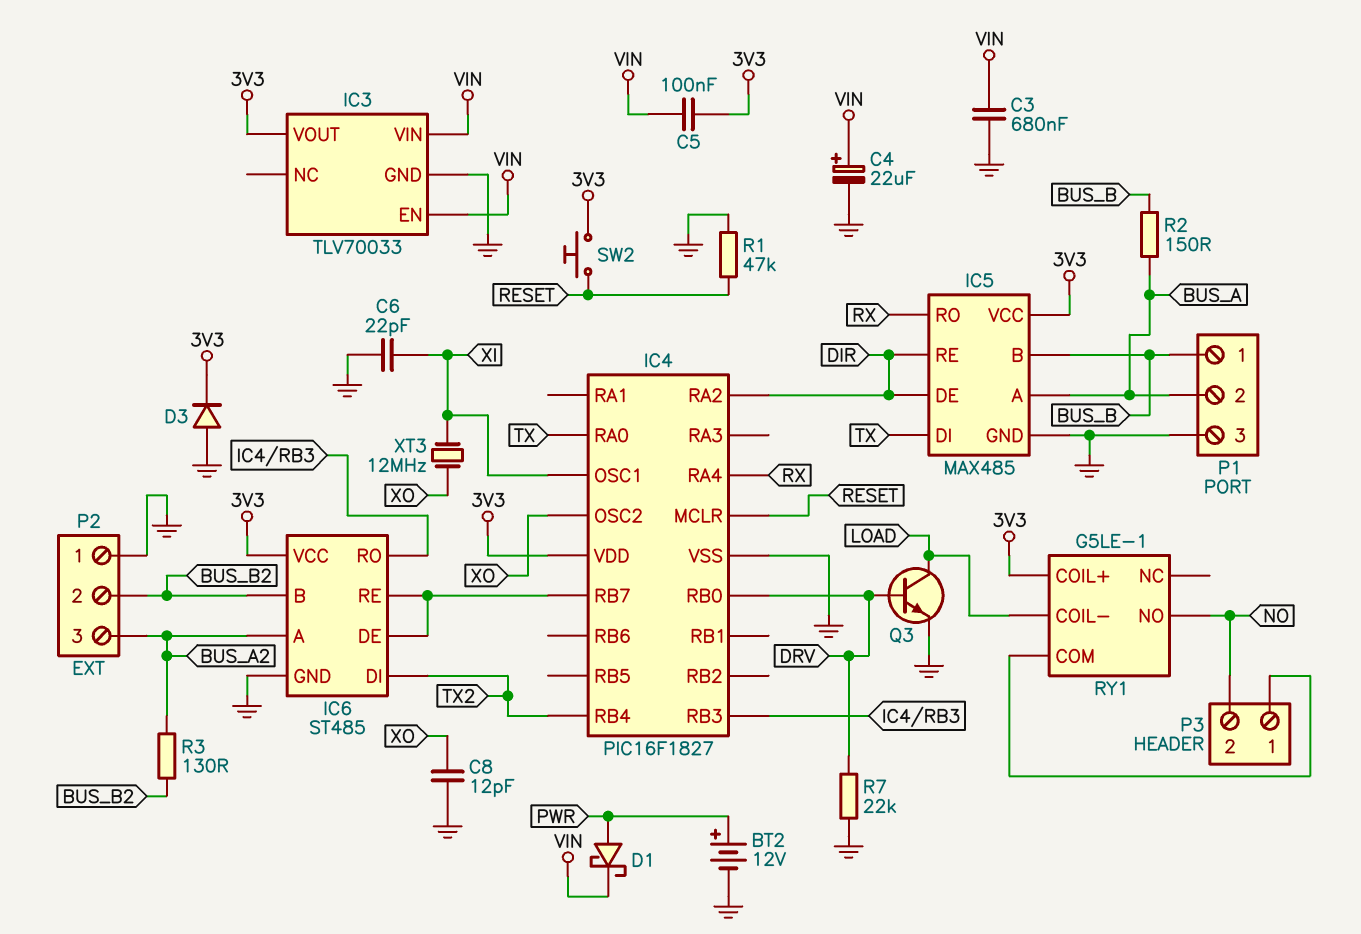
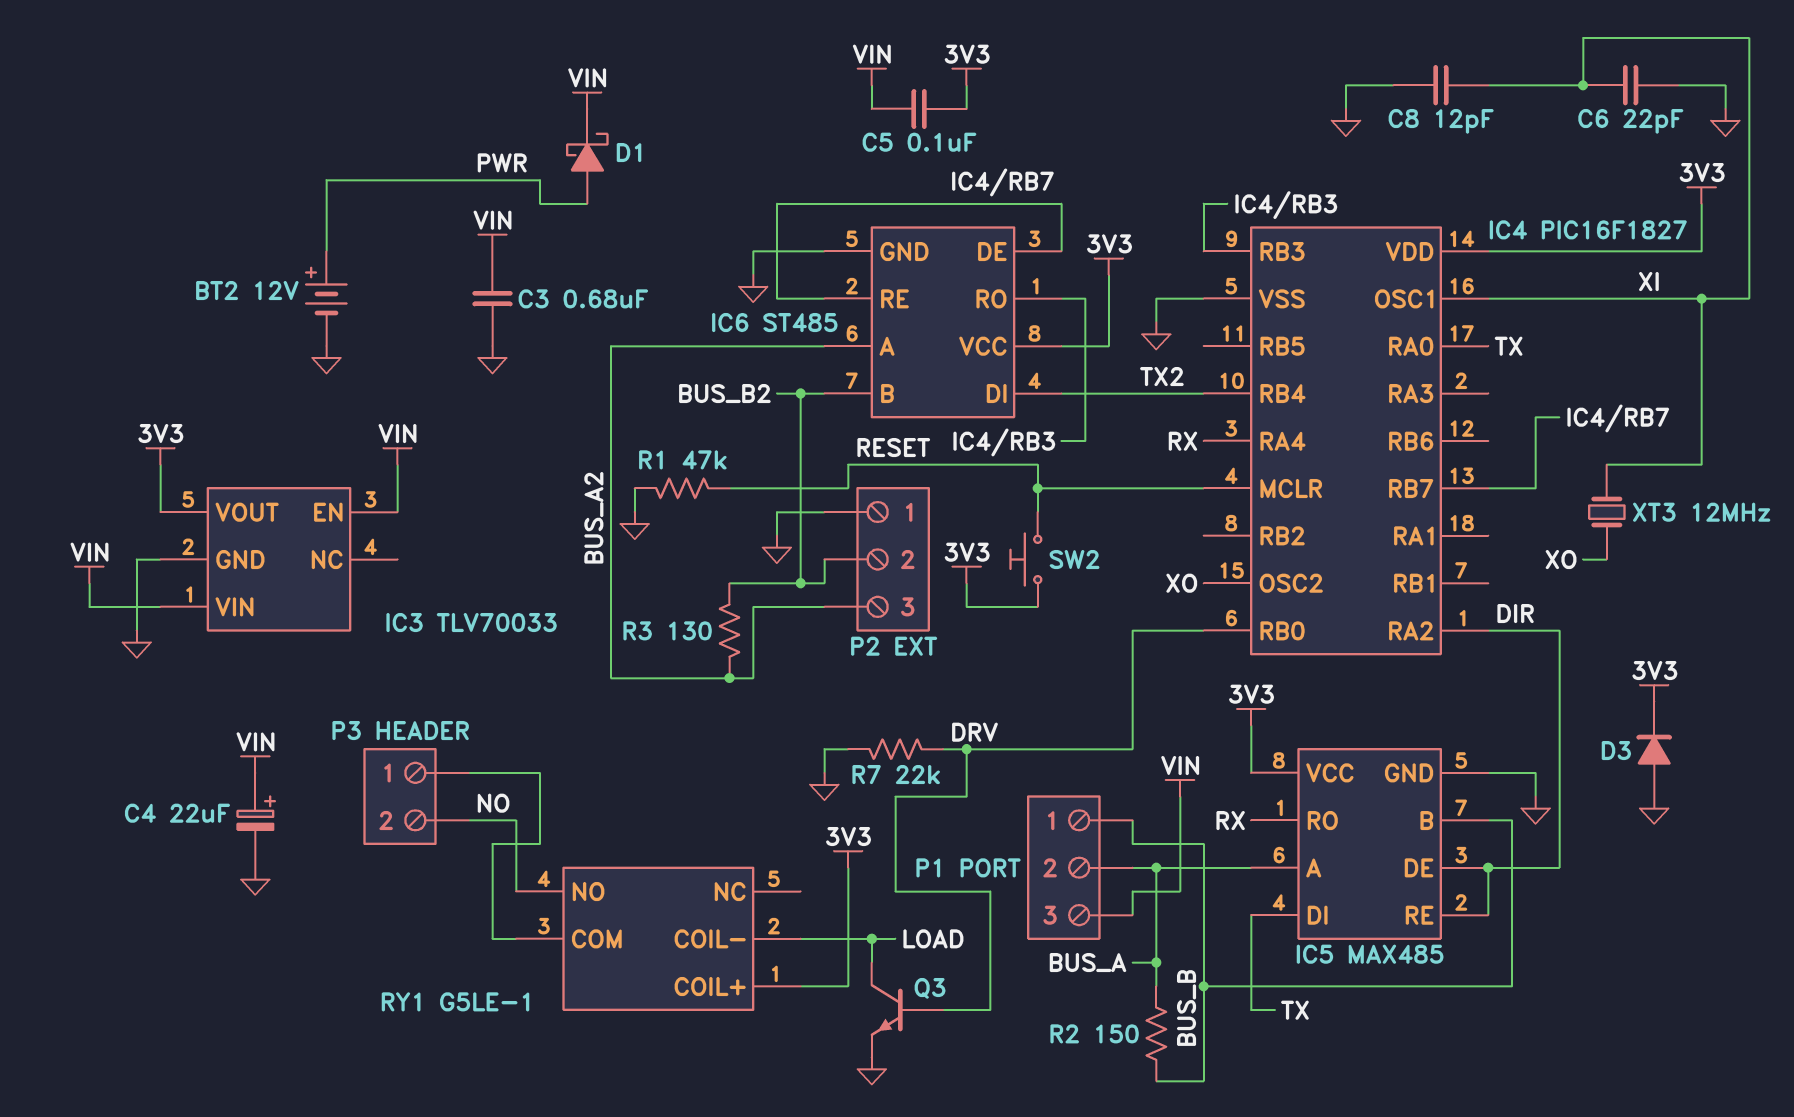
C8: 12pF (GND, XO) -> 12pF (GND, XI)
P1 pin 3: GND -> VIN

